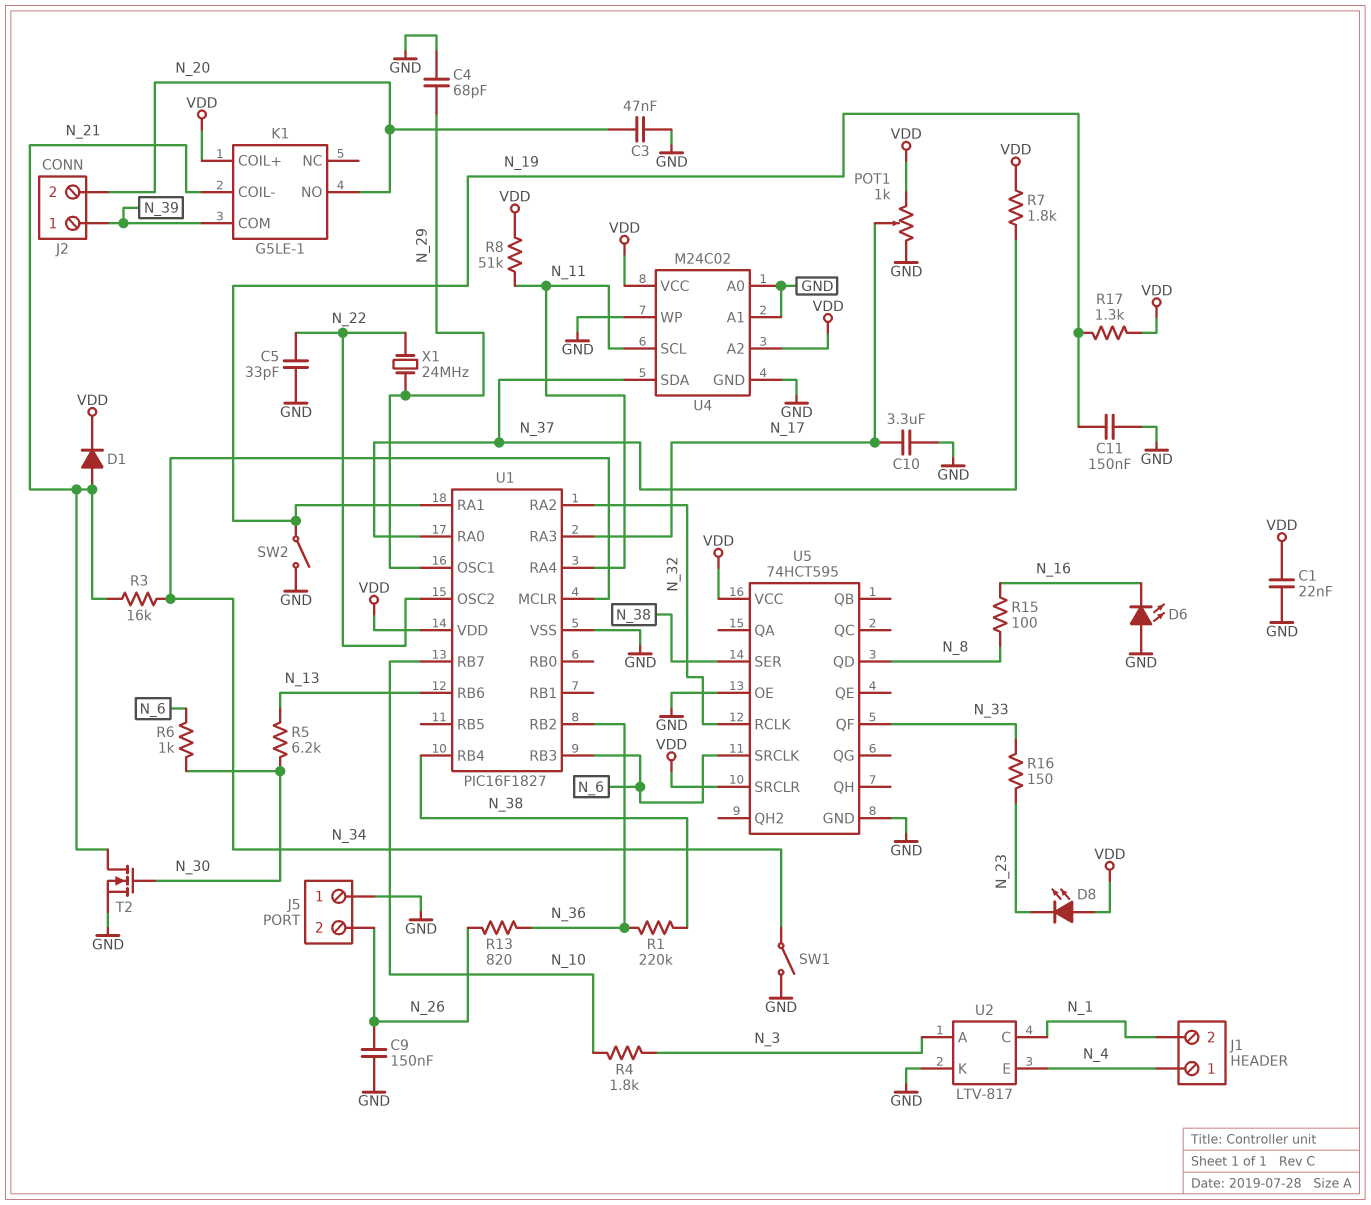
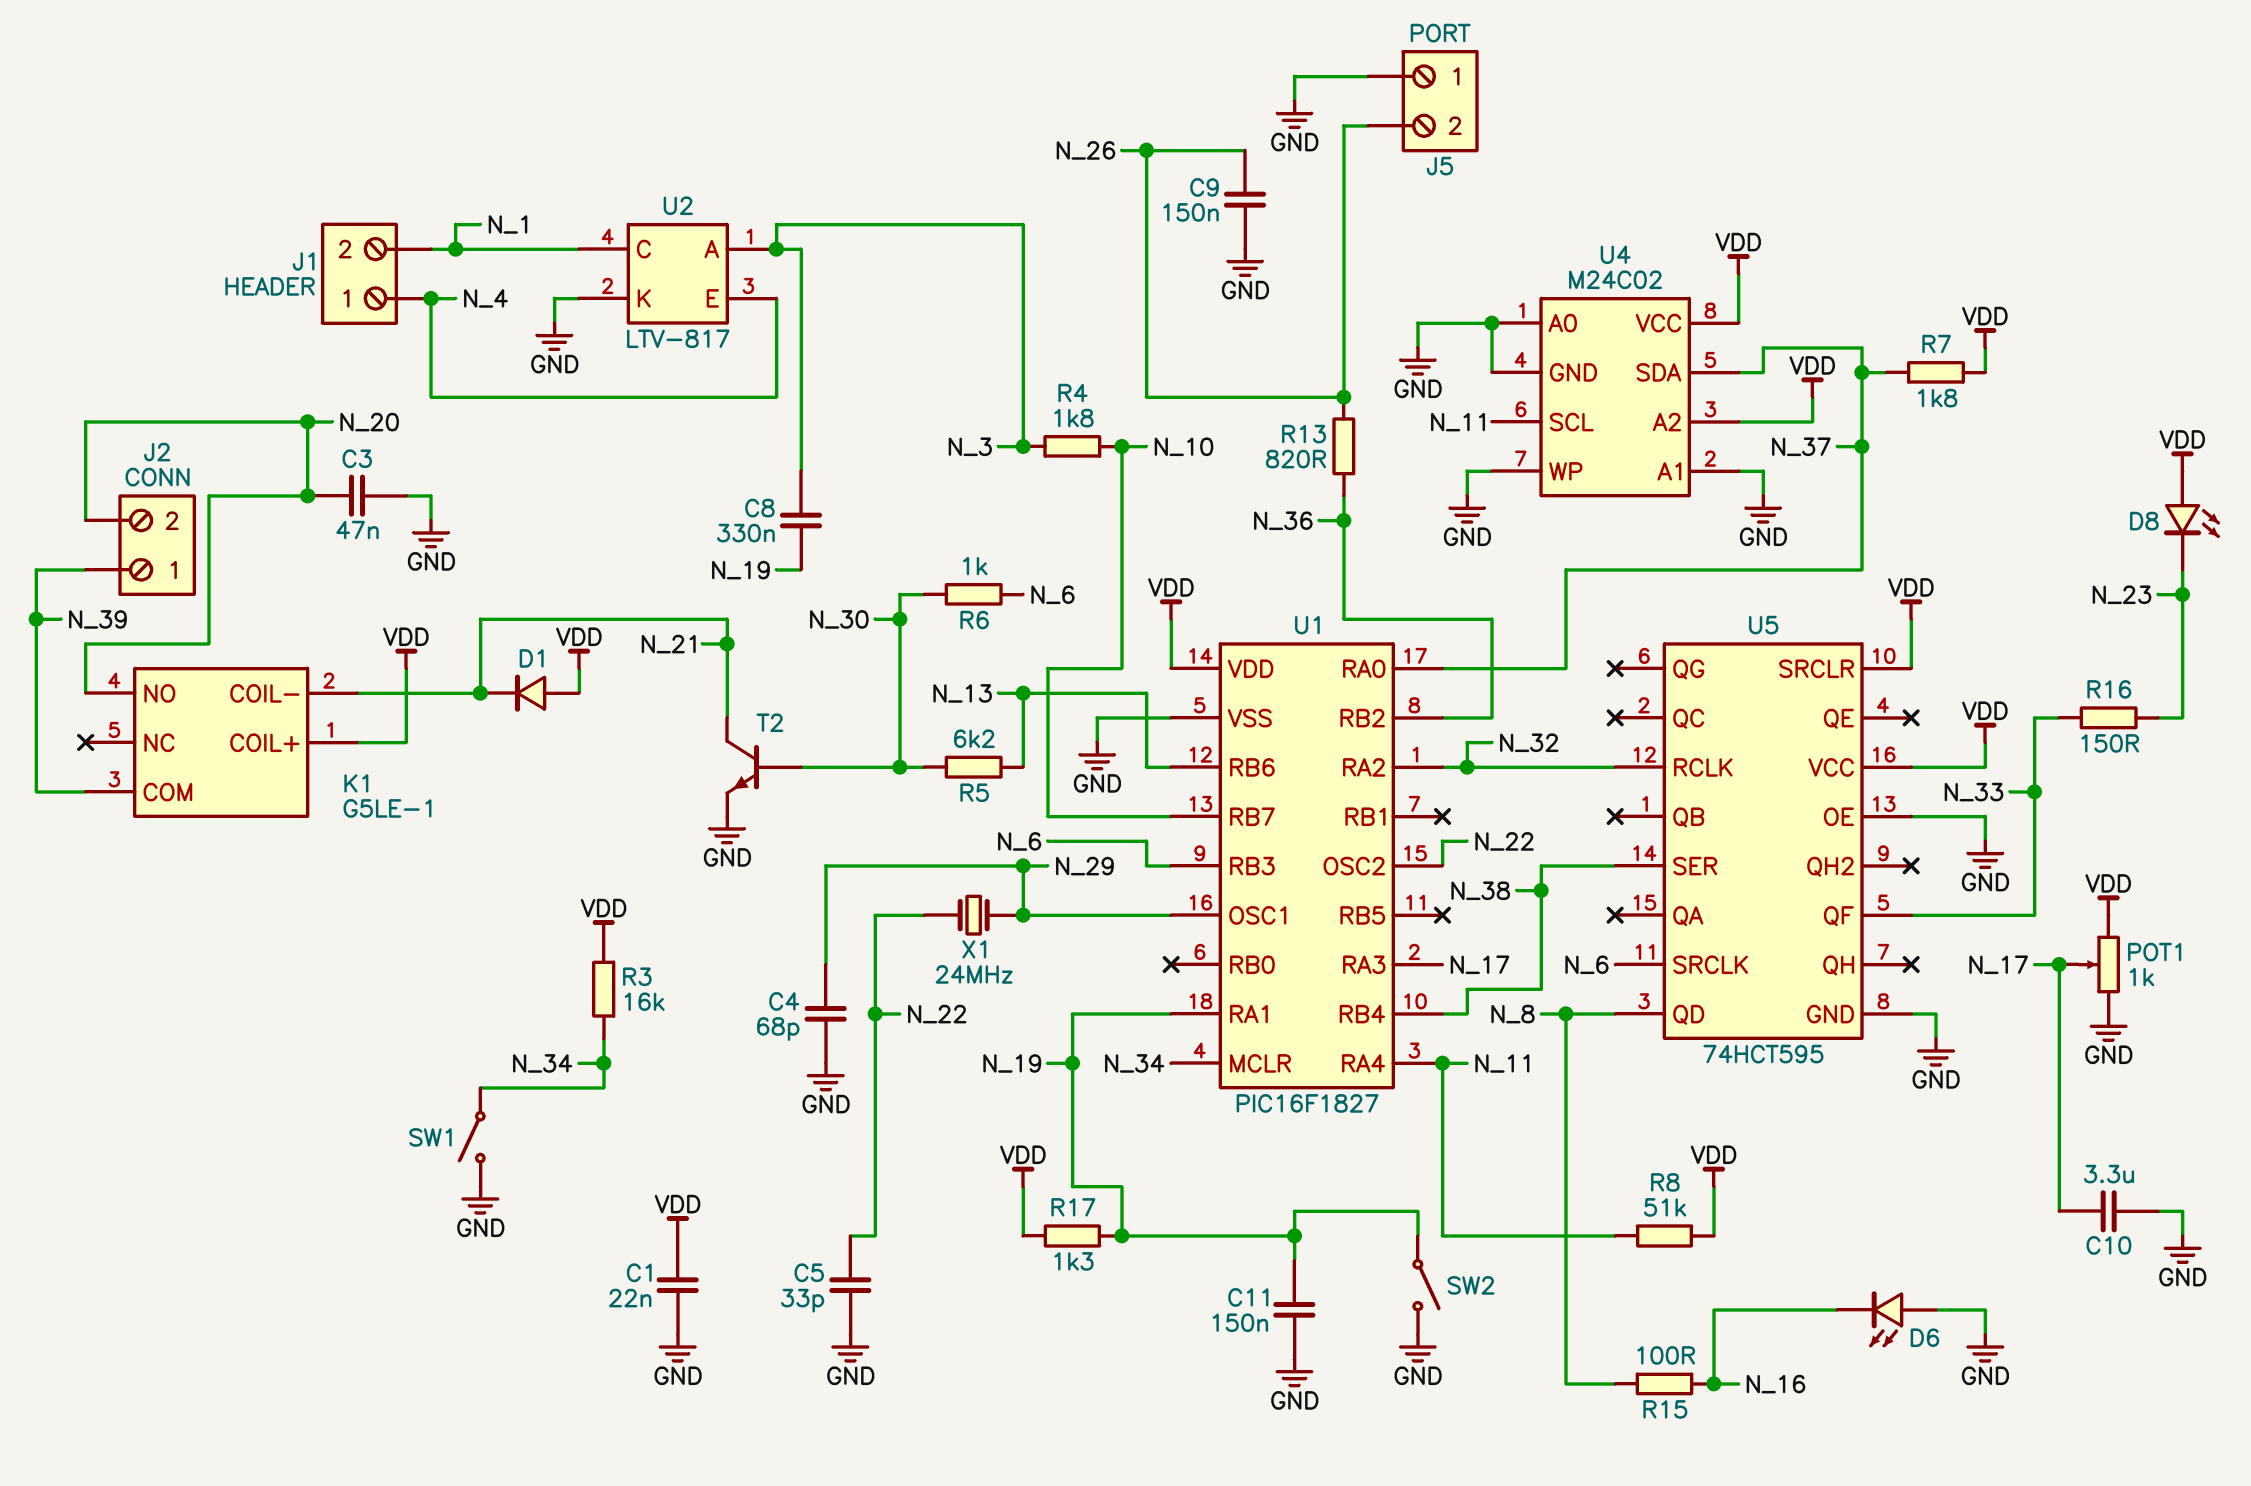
C8: none -> 330nF (N_3, N_19)
D1: diode (A N_21, K VDD) -> diode (A VDD, K N_21)
R1: 220k (N_36, N_38) -> none
R3: 16k (N_21, N_34) -> 16k (N_34, VDD)
T2: NMOS (G N_30, D N_21, S GND) -> NPN (B N_30, C N_21, E GND)

